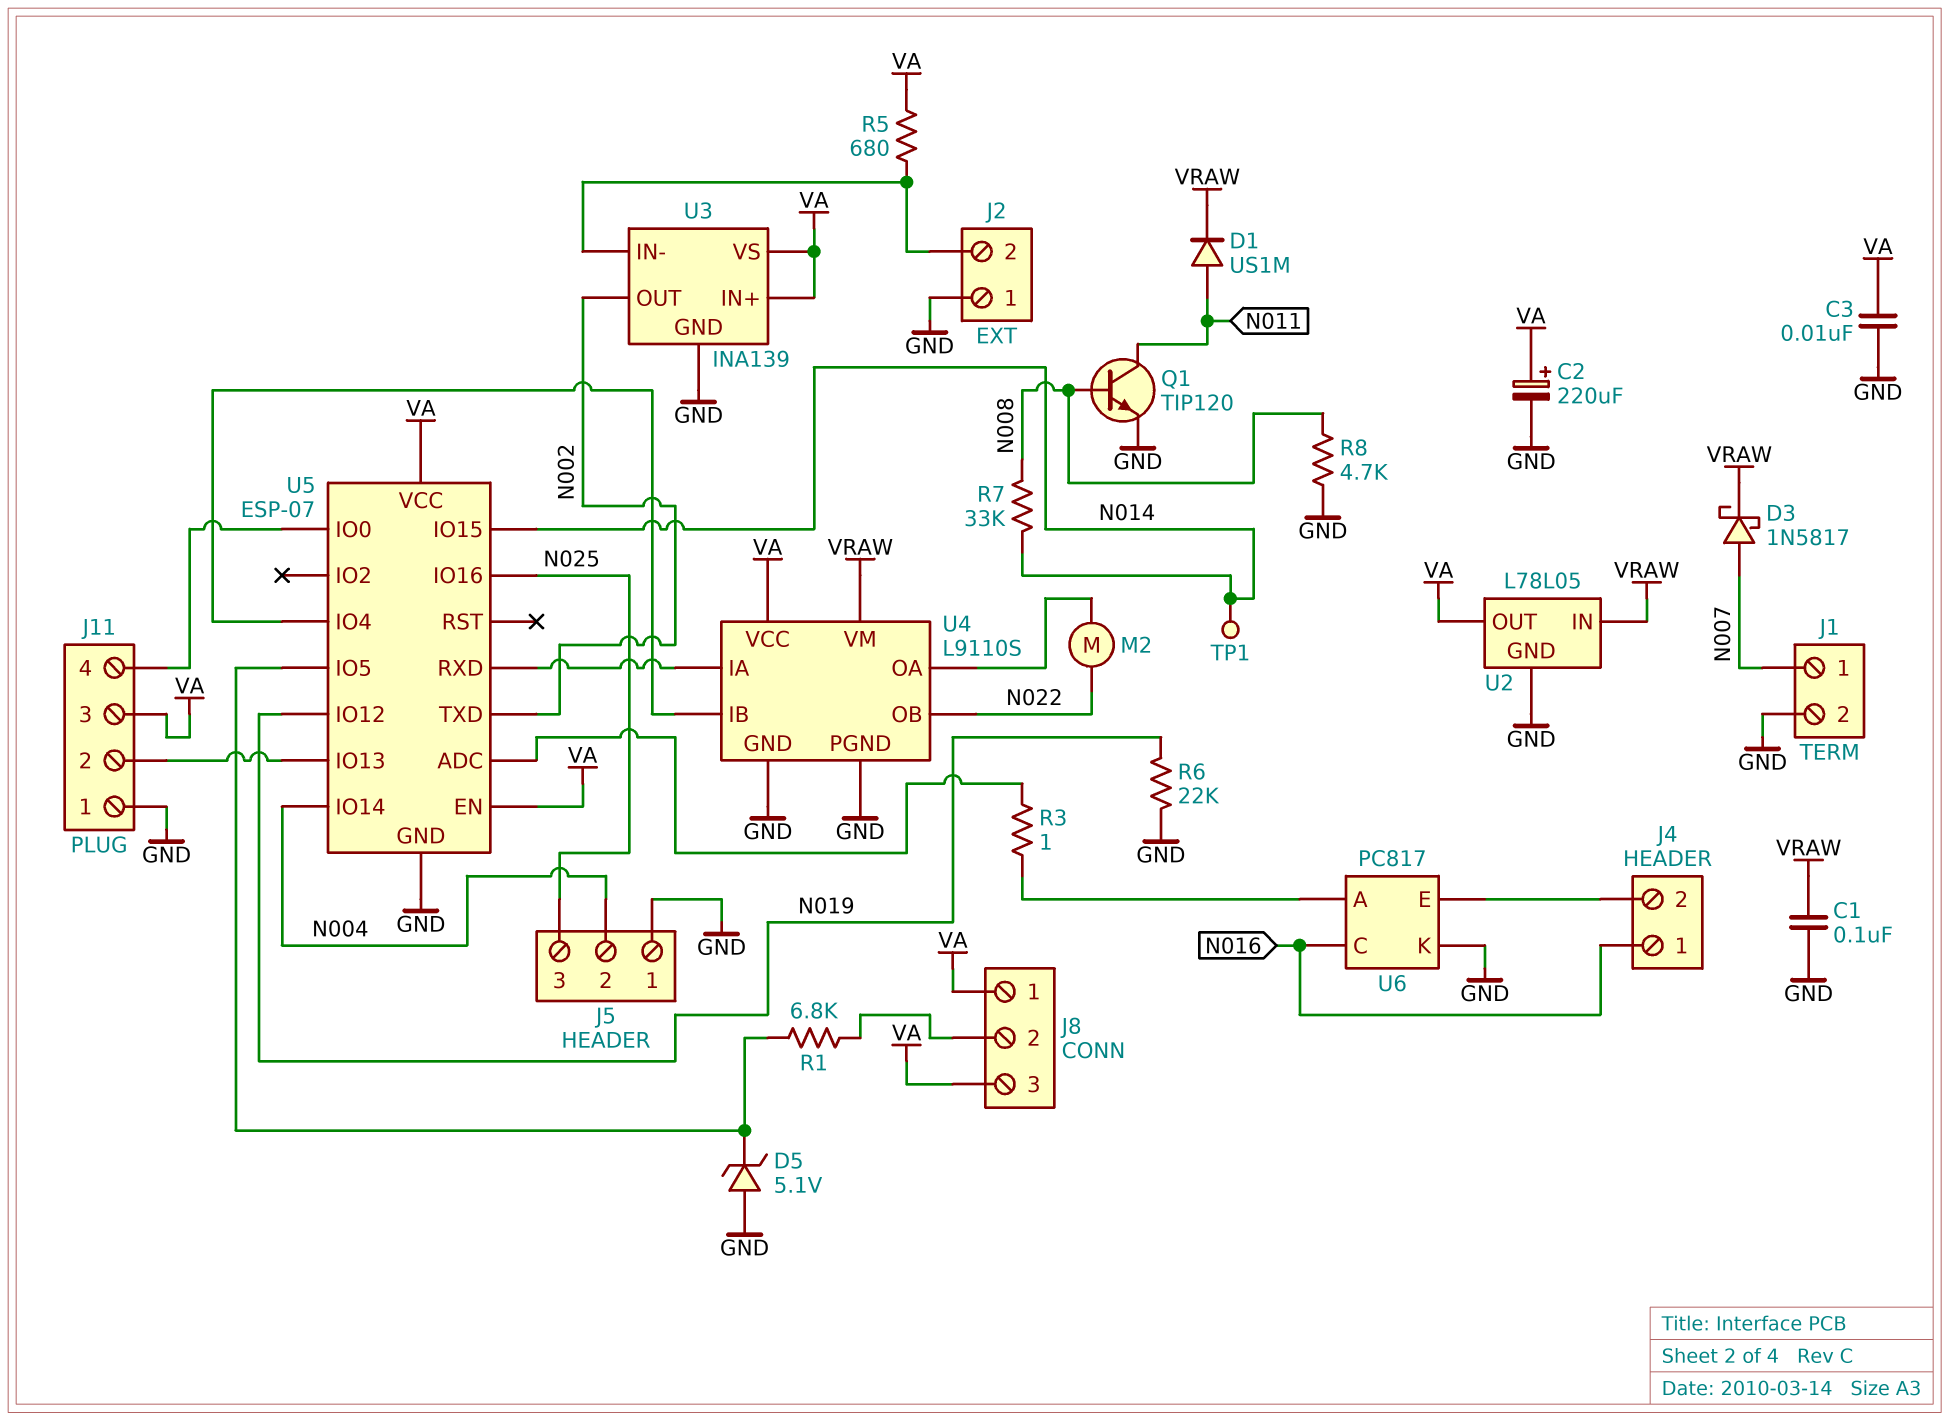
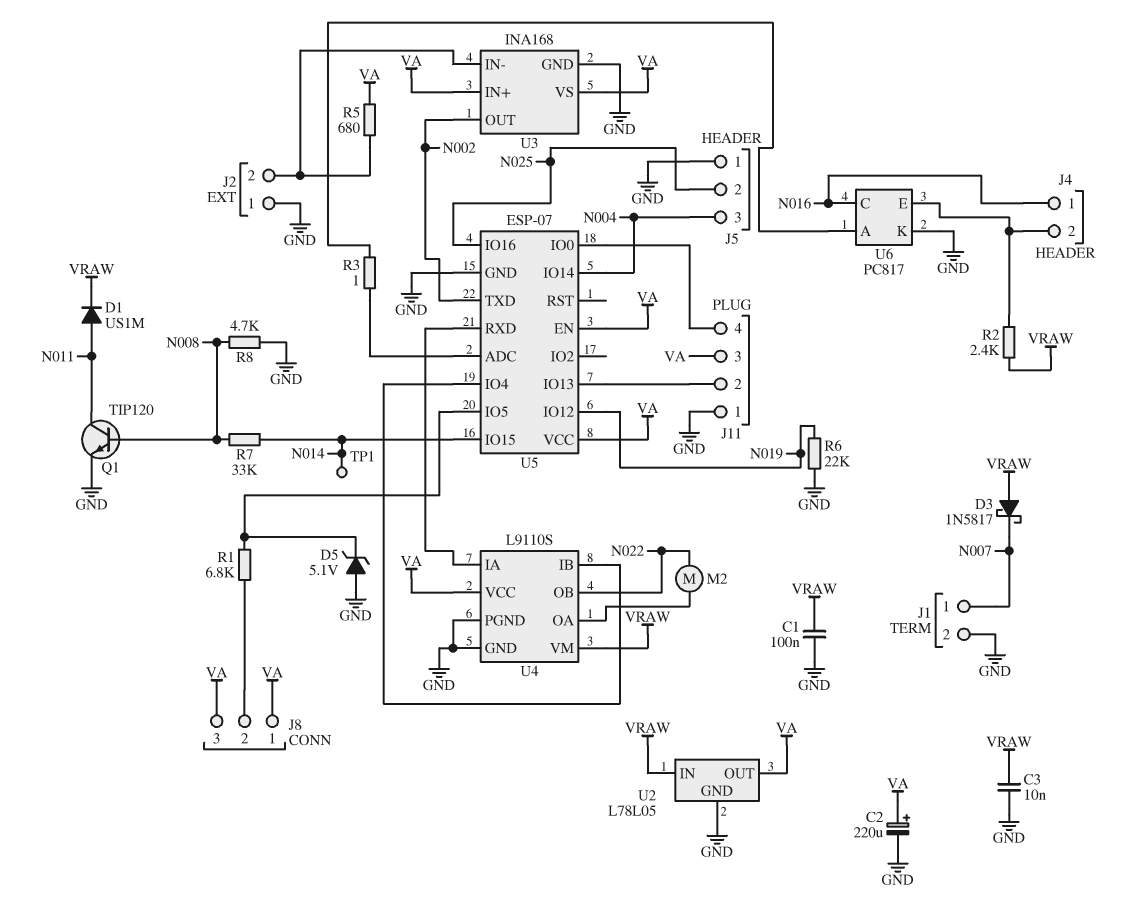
C3: 10nF (GND, VA) -> 10nF (GND, VRAW)
D3: schottky 1N5817 (A N007, K VRAW) -> schottky 1N5817 (A VRAW, K N007)
J5 pin 2: N004 -> N025
J5 pin 3: N025 -> N004
R2: none -> 2.4k (J4/2, VRAW)
U3: INA139 -> INA168

